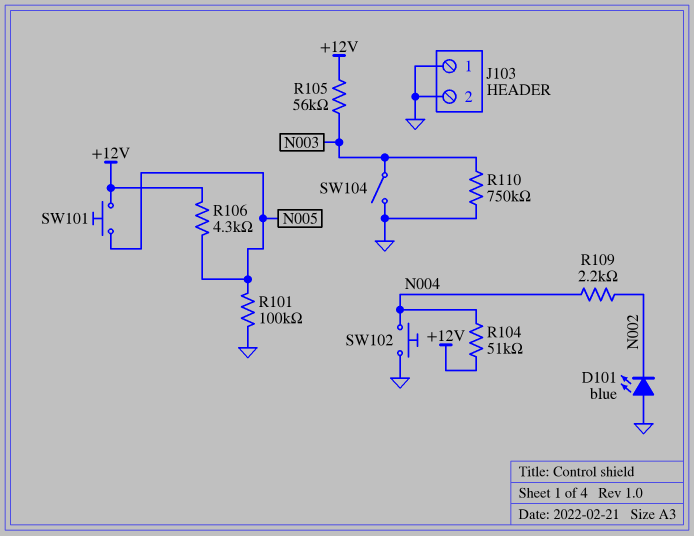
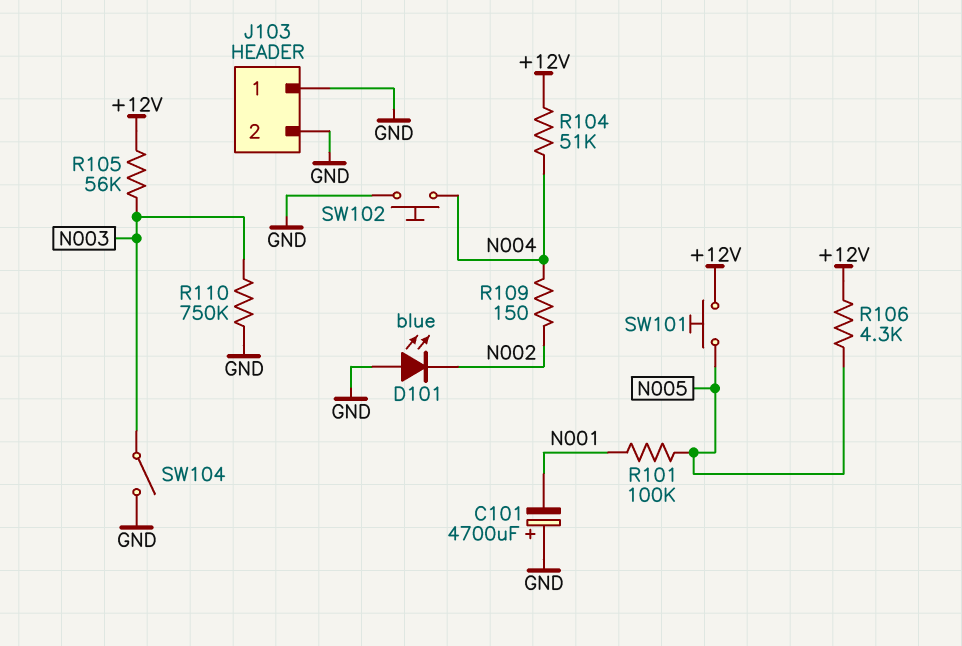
C101: none -> 4700uF (plus GND, minus N001)
R101: 100k (GND, N005) -> 100k (N001, N005)
R109: 2.2k (N002, N004) -> 150 (N002, N004)

